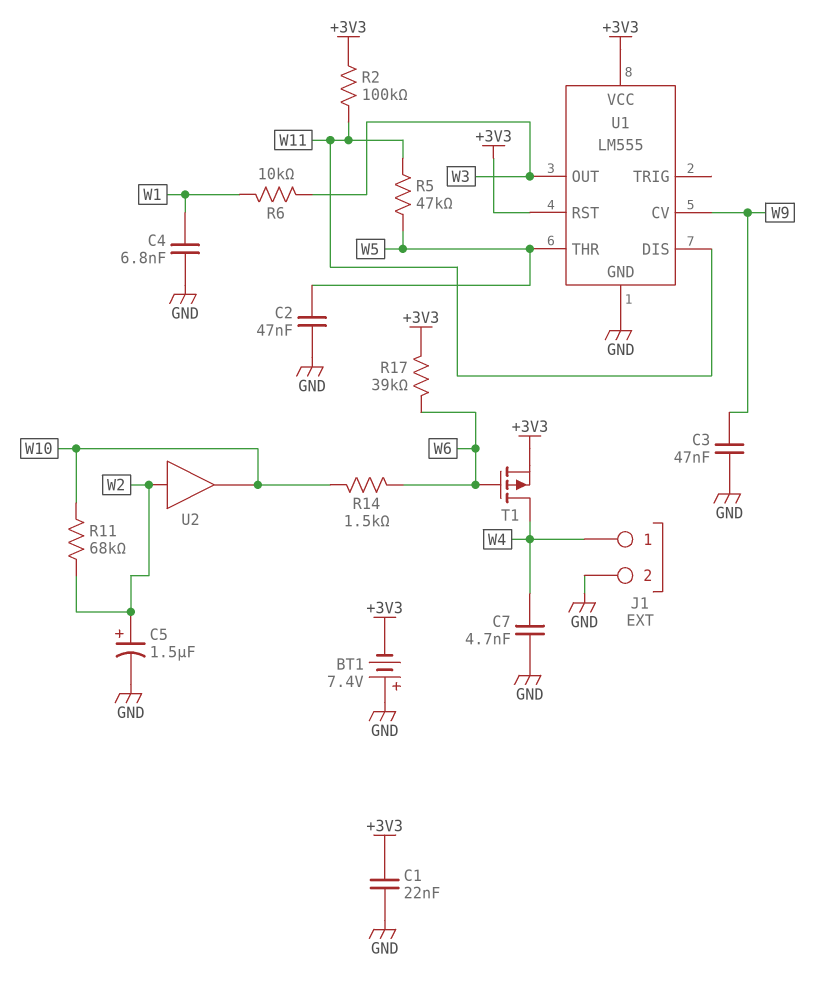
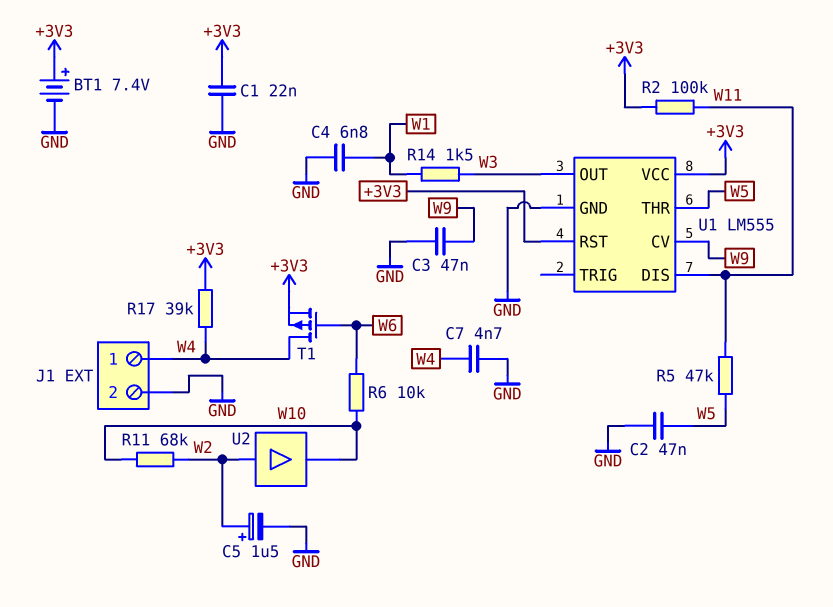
BT1: 7.4V (plus GND, minus +3V3) -> 7.4V (plus +3V3, minus GND)
R6: 10k (W1, W3) -> 10k (W6, W10)
R14: 1.5k (W6, W10) -> 1.5k (W1, W3)
R17: 39k (+3V3, W6) -> 39k (+3V3, W4)

